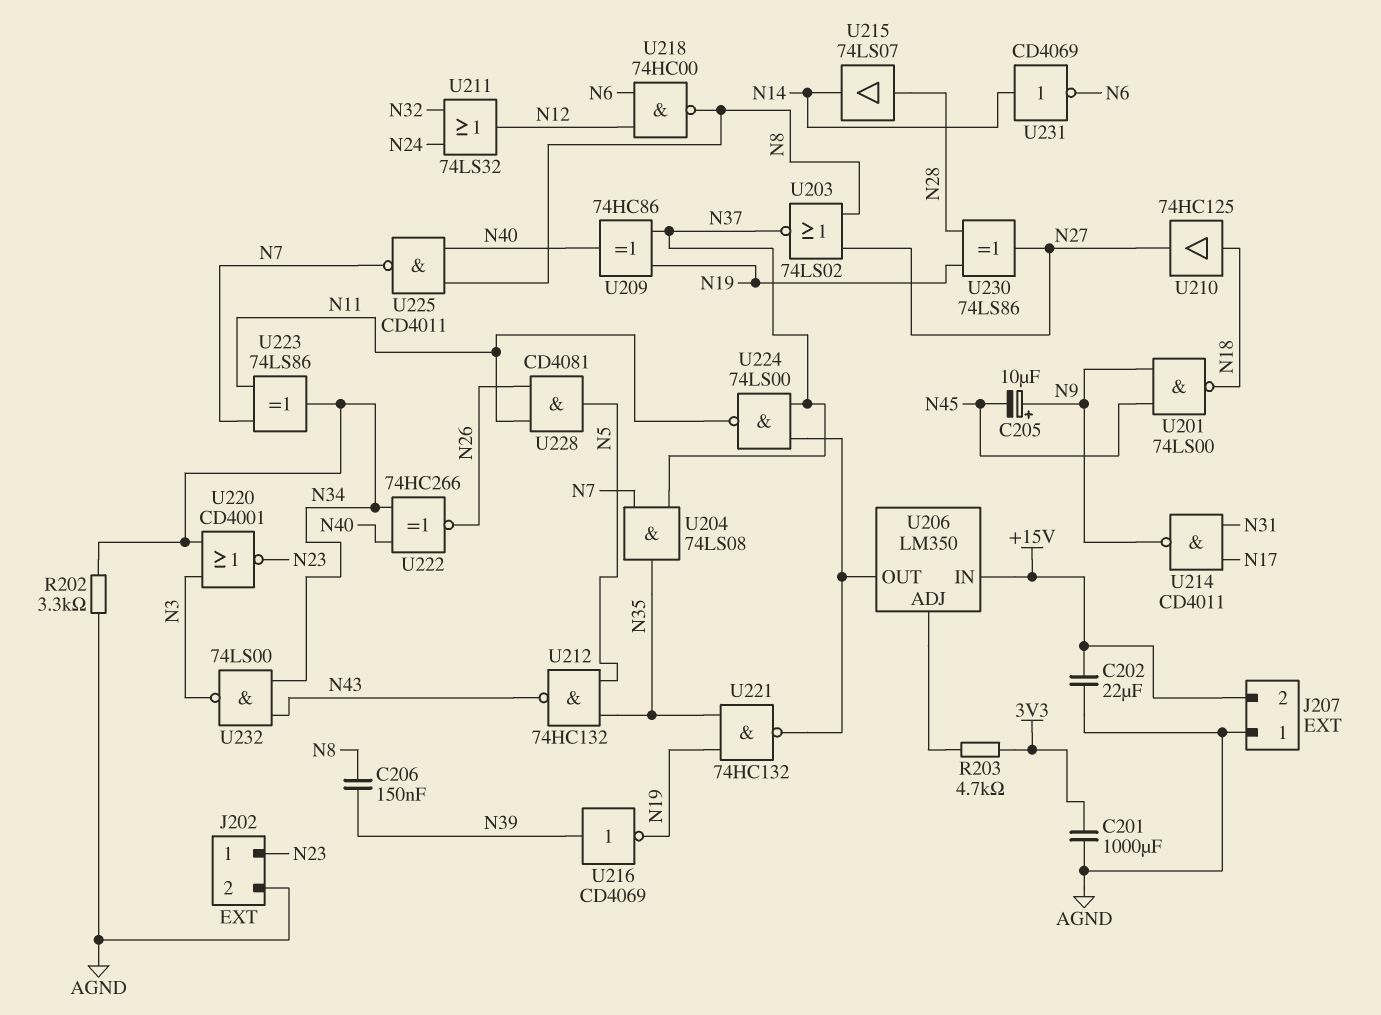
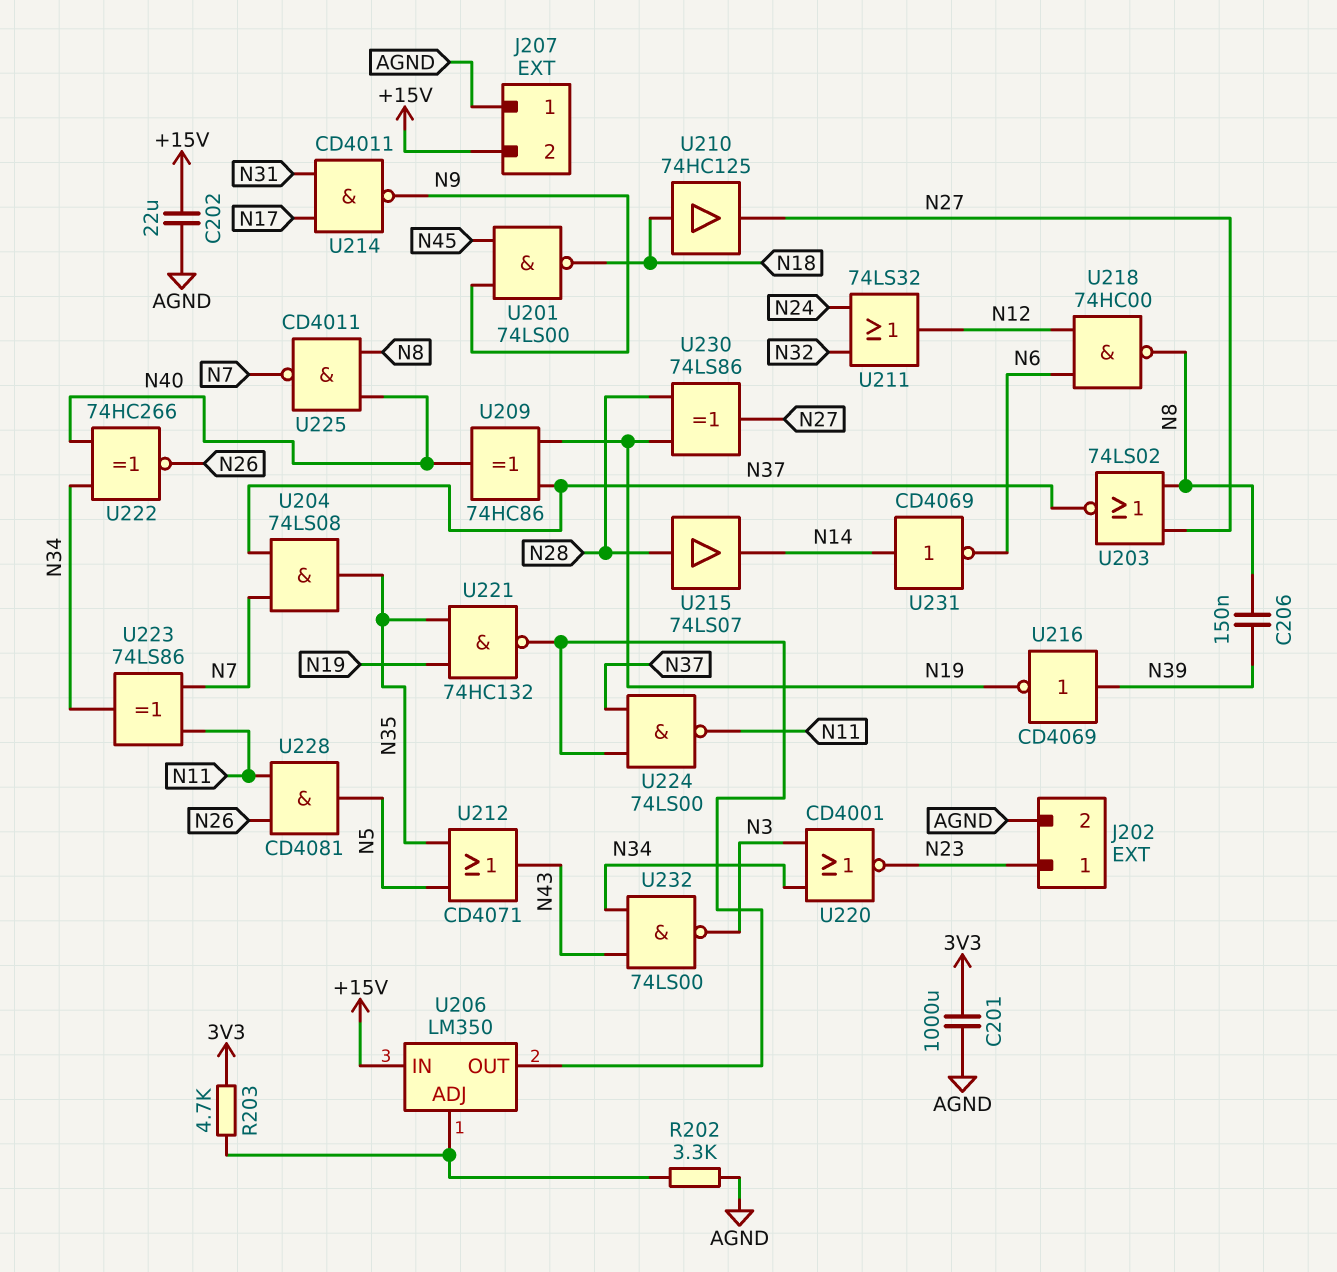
C205: 10uF (plus N9, minus N45) -> none
R202: 3.3k (AGND, N34) -> 3.3k (AGND, U206/ADJ)
U212: NAND 74HC132 (in N5, in N35, out N43) -> OR CD4071 (in N5, in N35, out N43)

